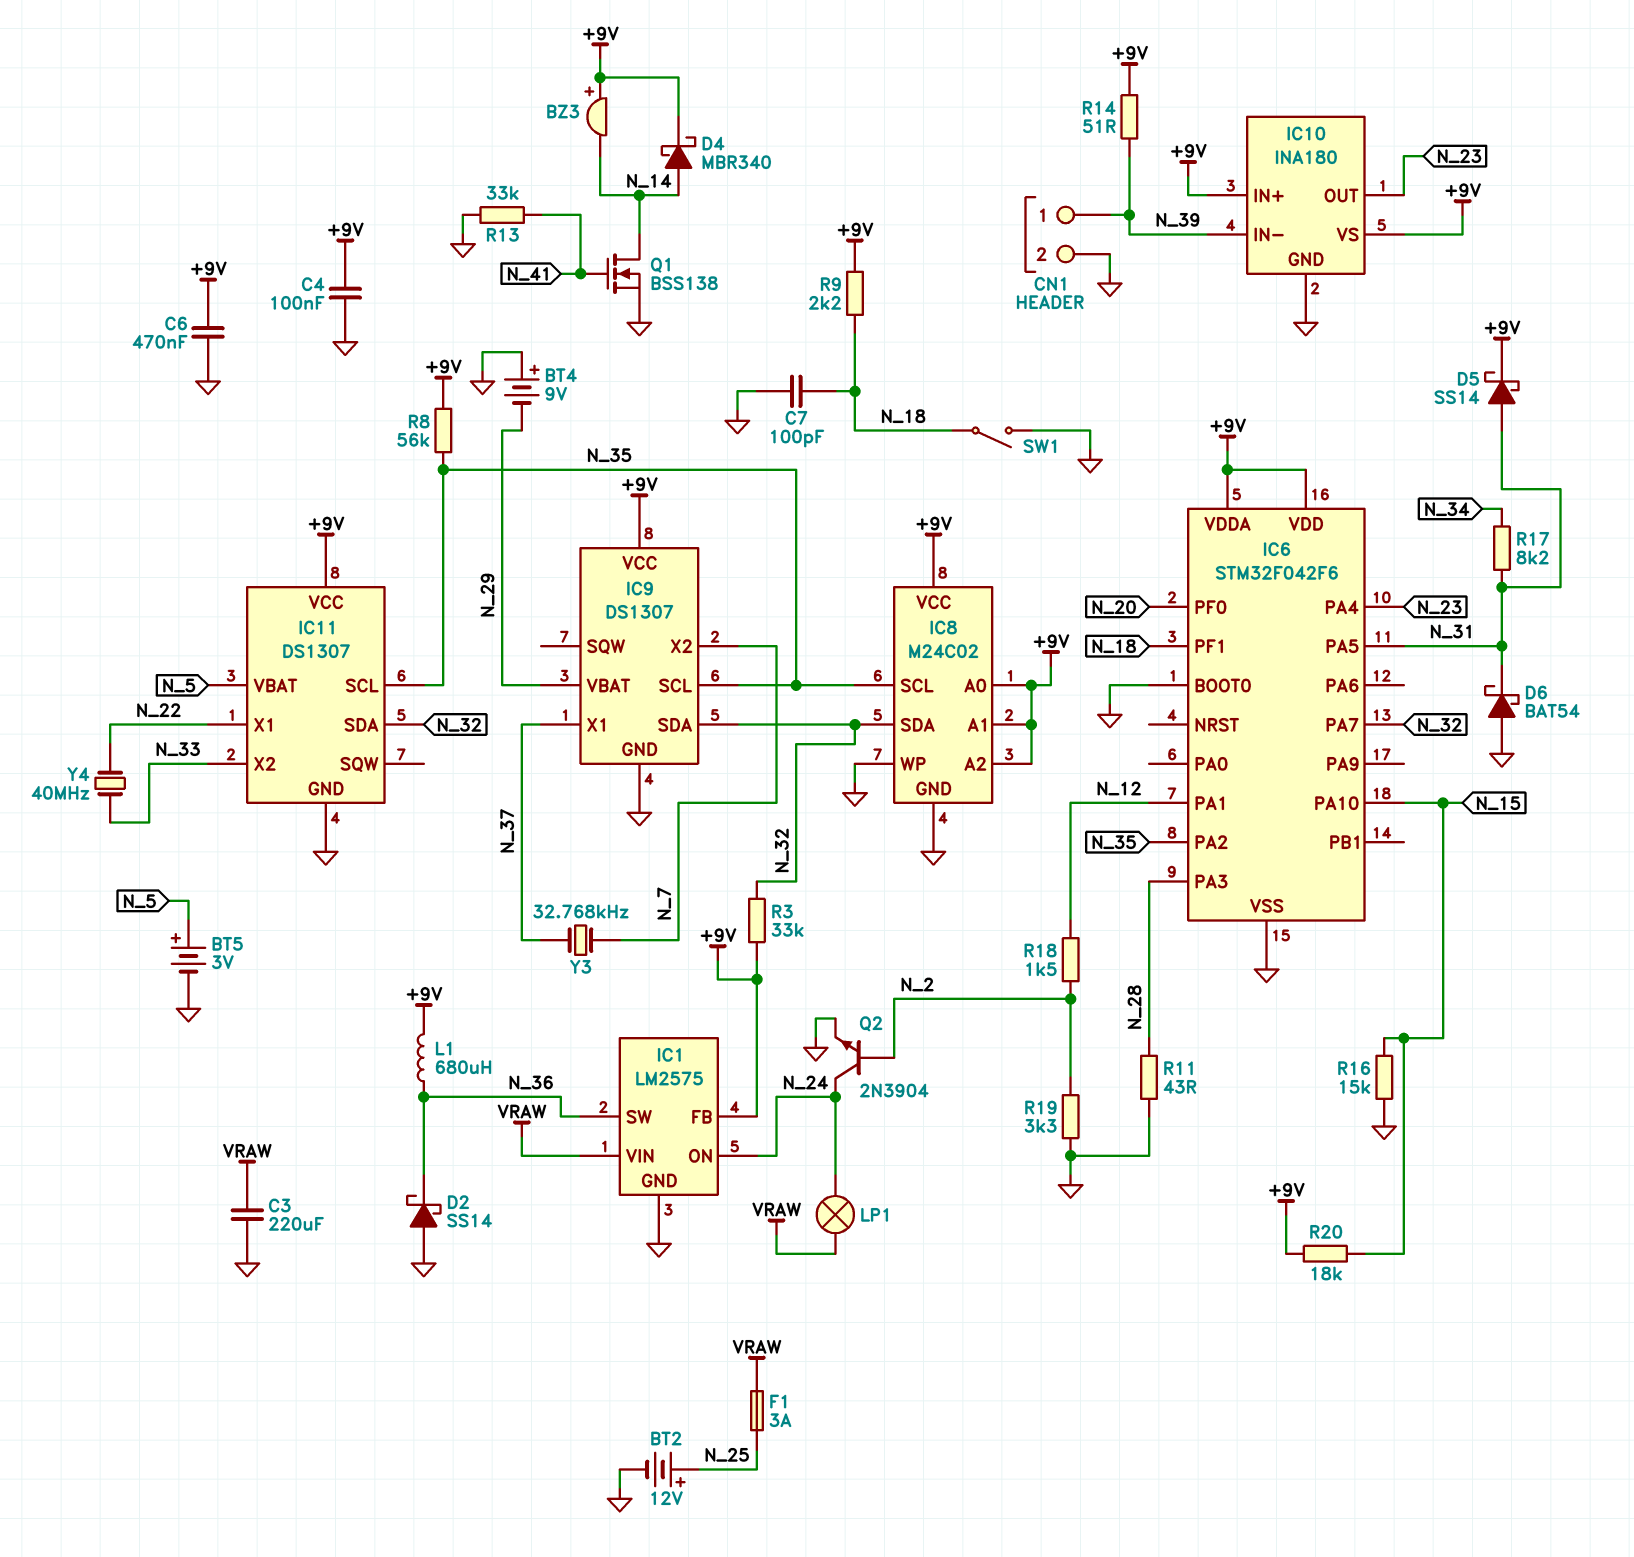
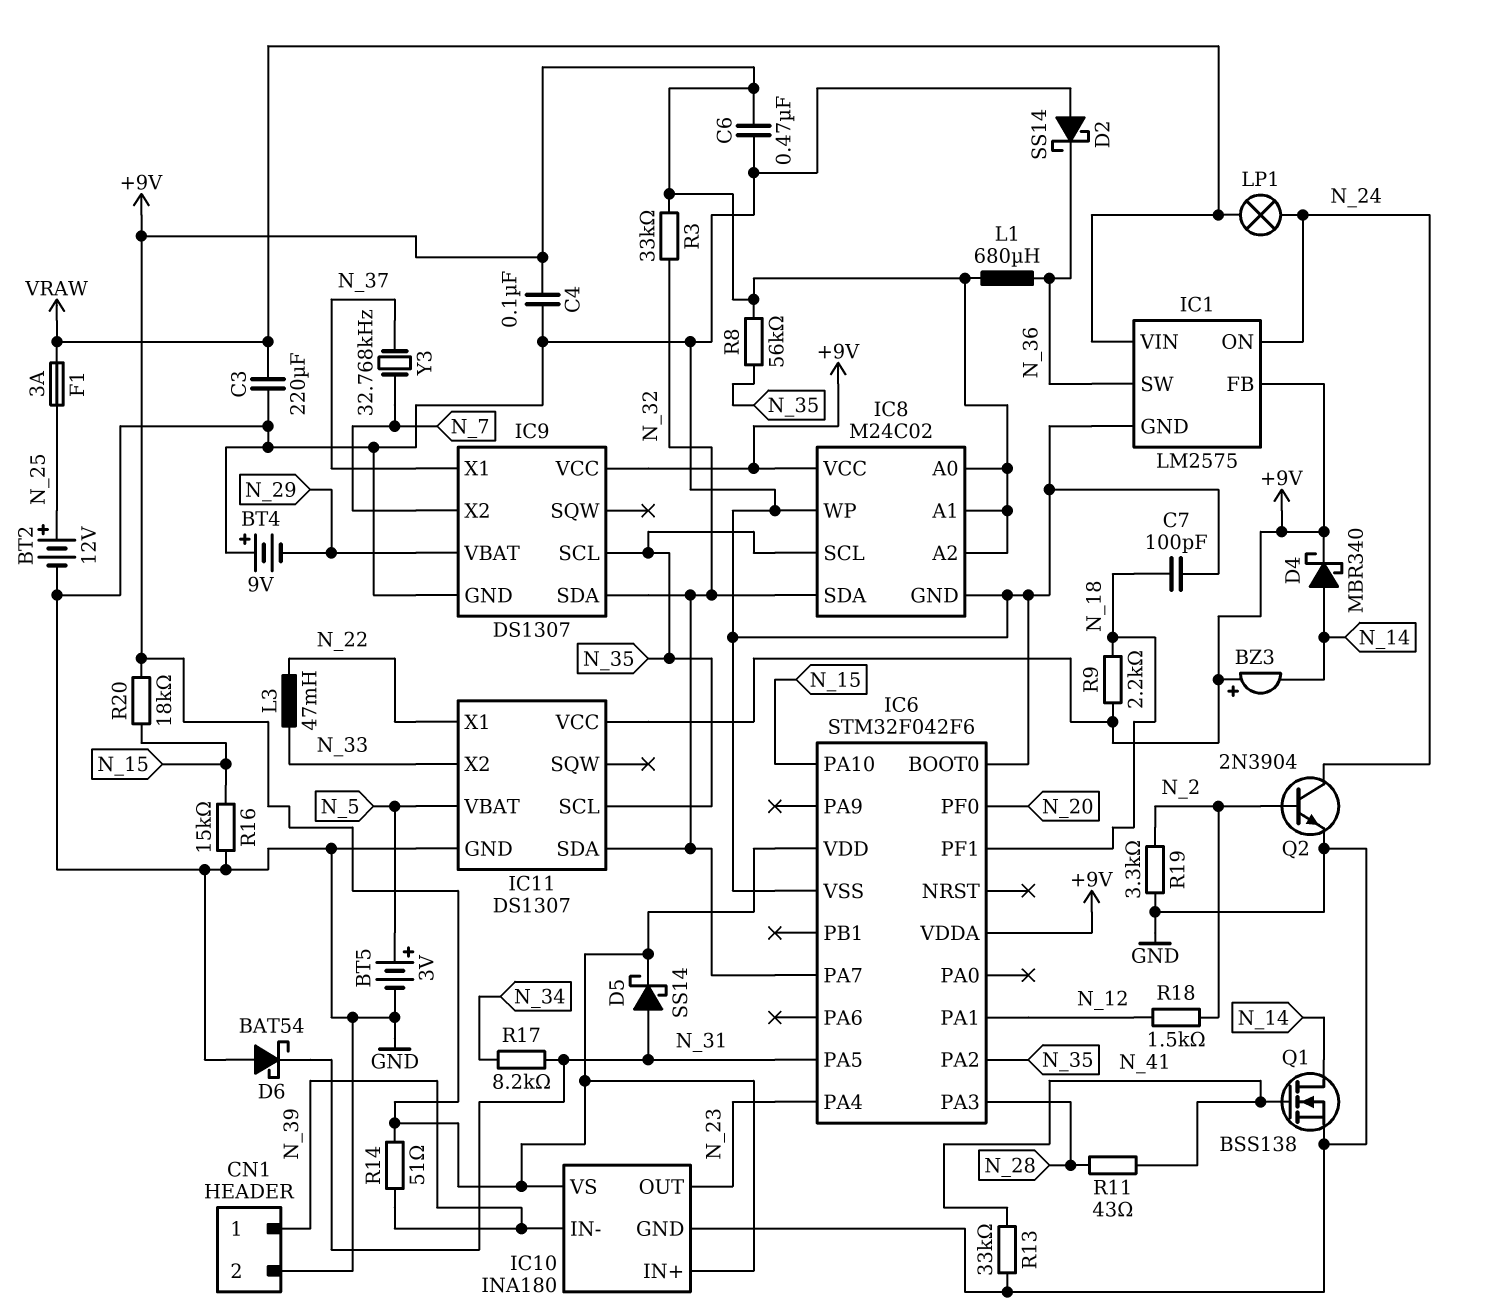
L3: none -> 47mH (N_22, N_33)
R11: 43 (GND, N_28) -> 43 (N_28, N_41)
SW1: switch (GND, N_18) -> none
Y4: 40MHz (N_22, N_33) -> none

